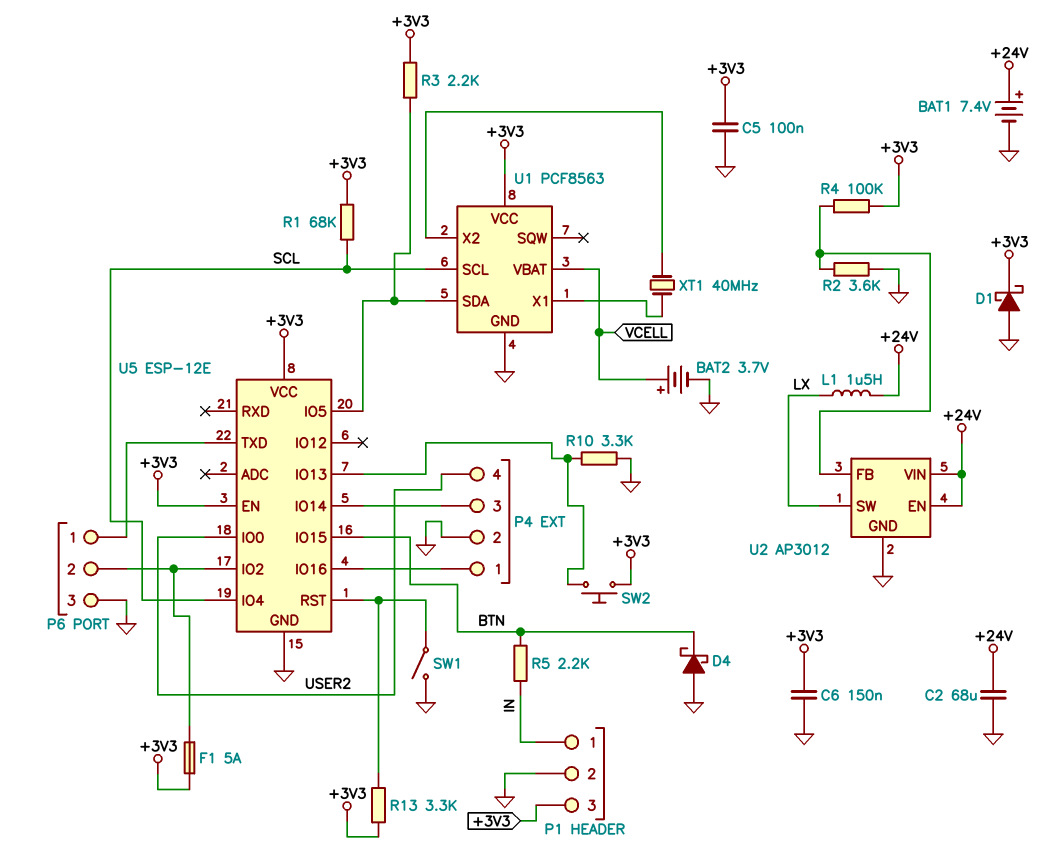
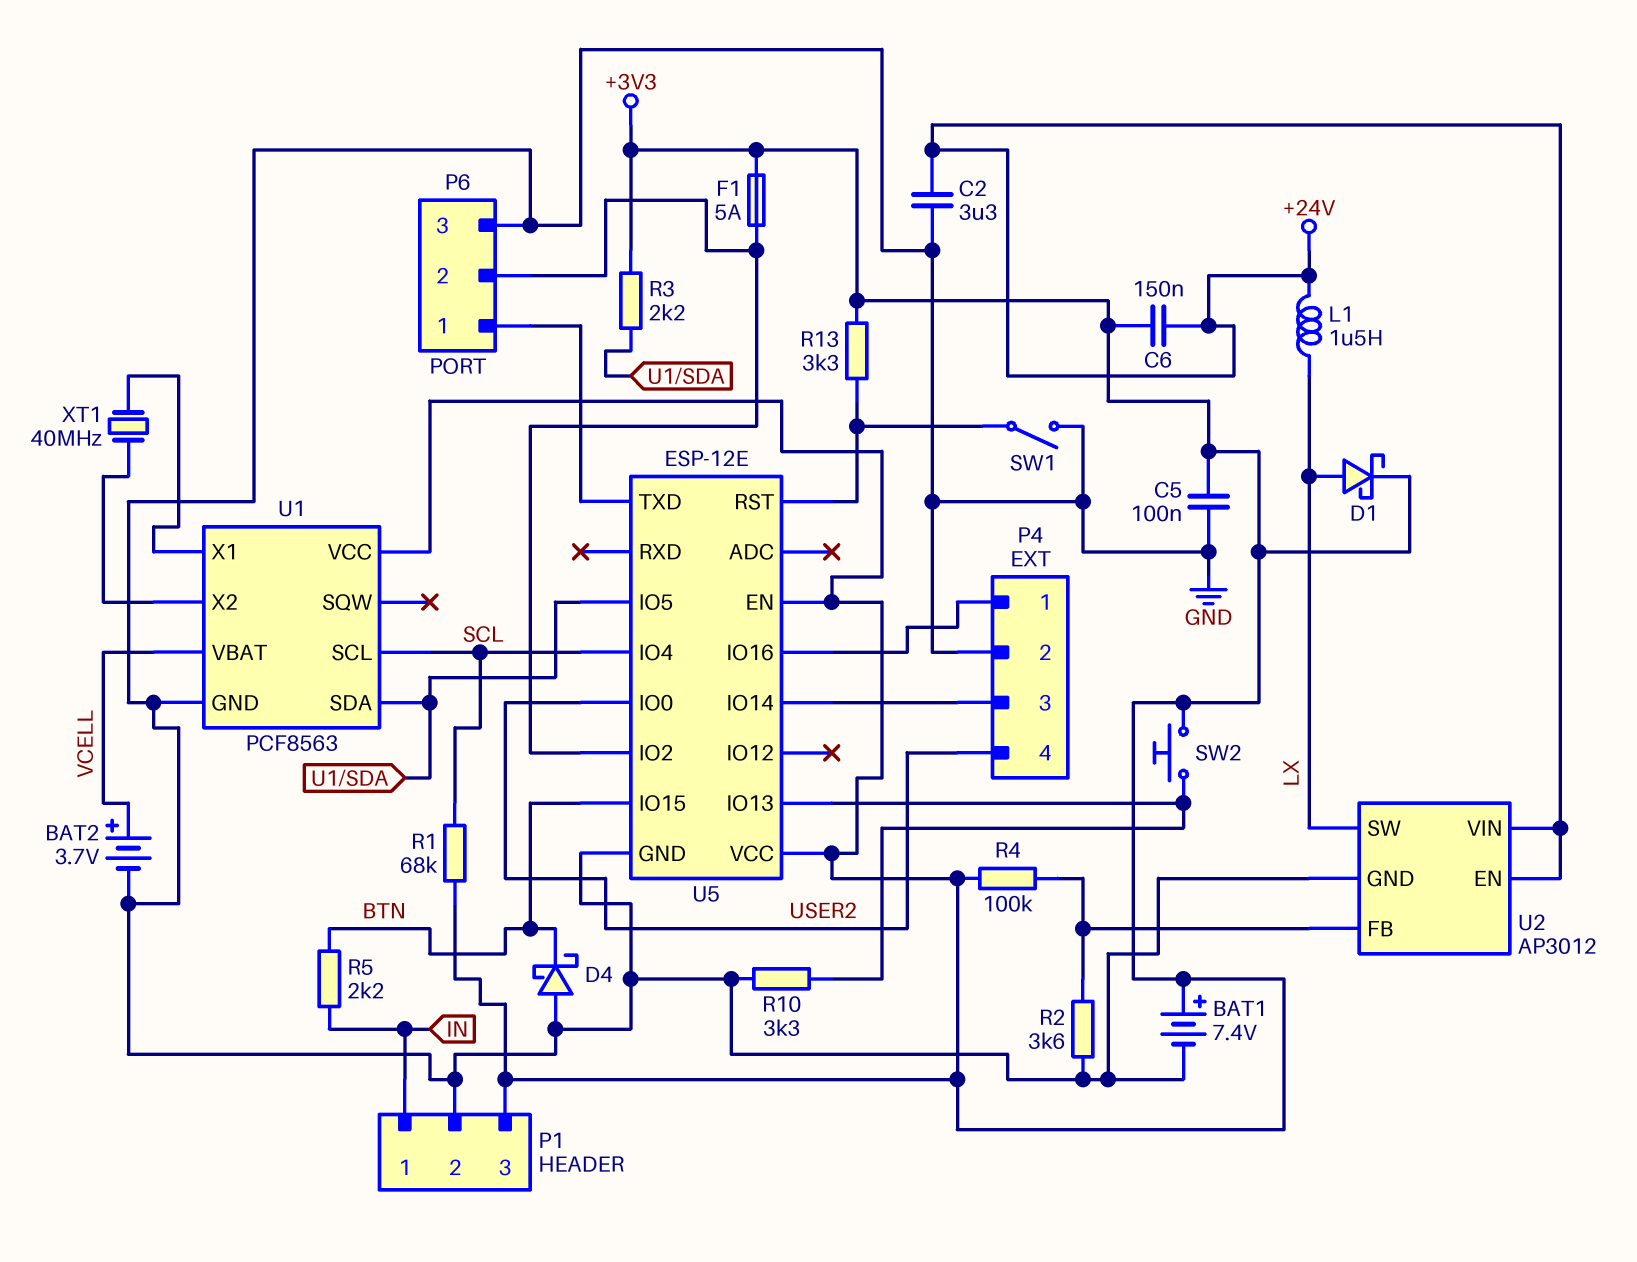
BAT1: 7.4V (plus +24V, minus GND) -> 7.4V (plus +3V3, minus GND)
C2: 68uF (+24V, GND) -> 3.3uF (+24V, GND)
C6: 150nF (+3V3, GND) -> 150nF (+3V3, +24V)
D1: schottky (A GND, K +3V3) -> schottky (A LX, K +3V3)

